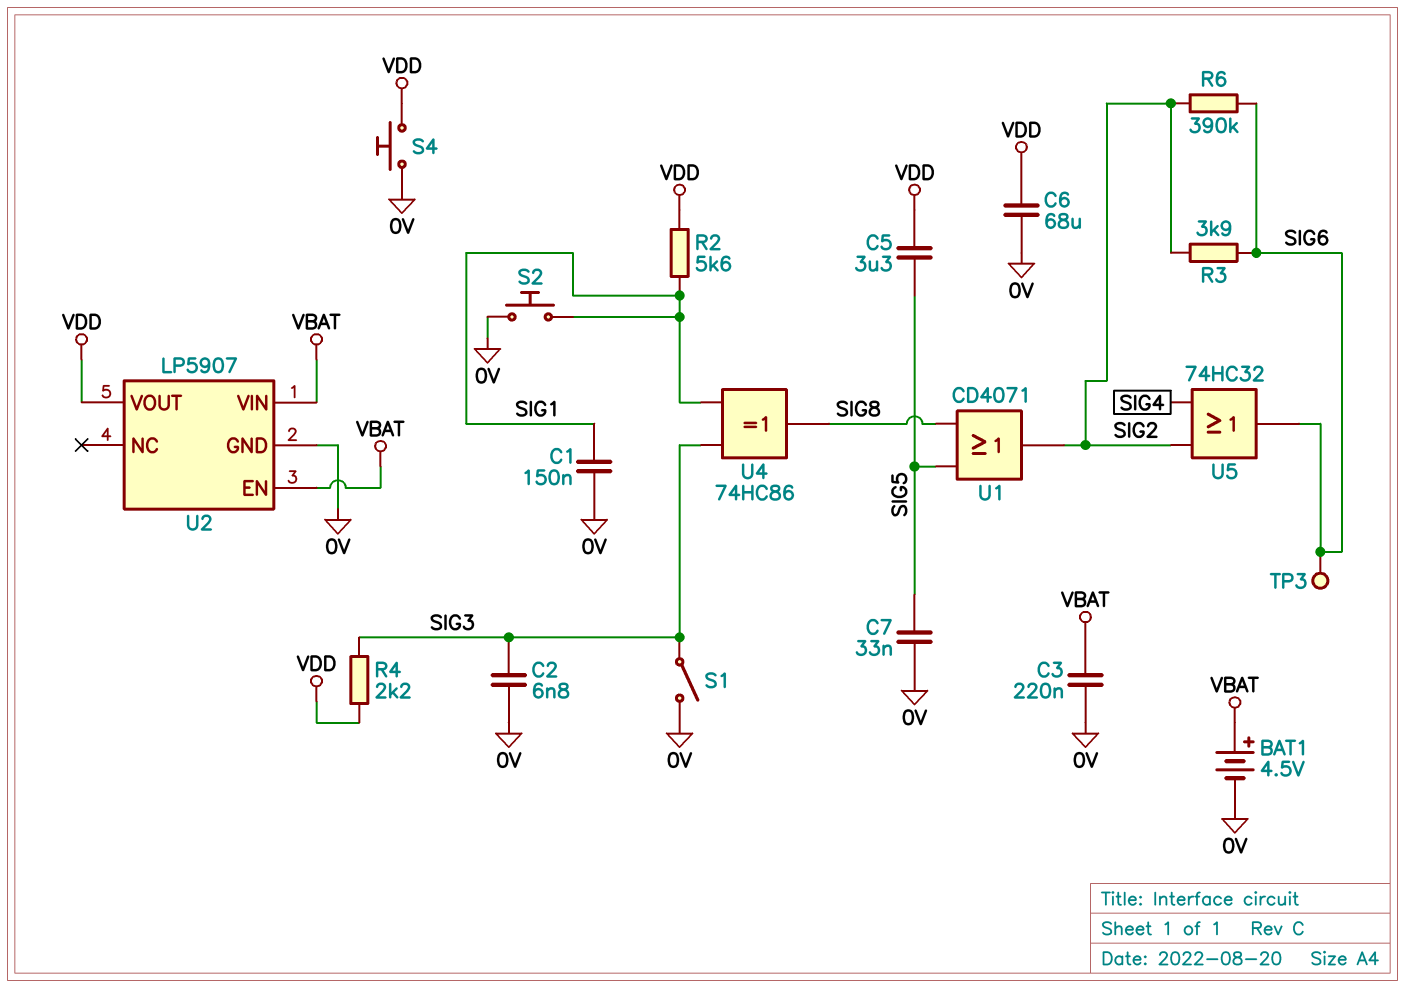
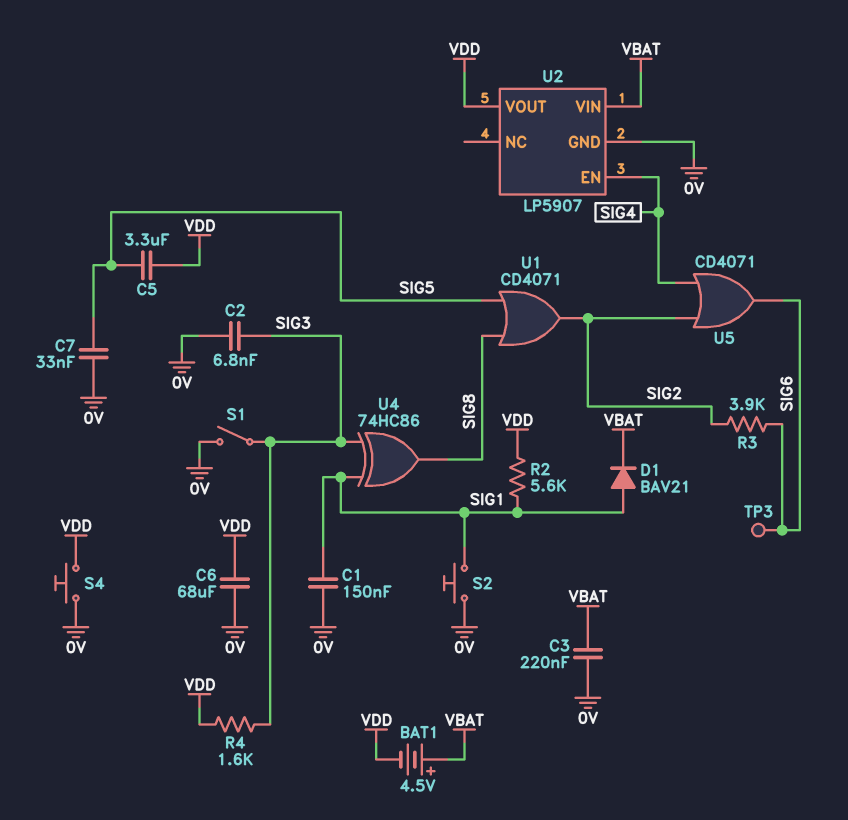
BAT1: 4.5V (plus VBAT, minus 0V) -> 4.5V (plus VBAT, minus VDD)
D1: none -> diode BAV21 (A SIG1, K VBAT)
R4: 2.2k (SIG3, VDD) -> 1.6k (SIG3, VDD)
R6: 390k (SIG2, SIG6) -> none
U2 pin EN: VBAT -> SIG4
U5: OR 74HC32 (in SIG2, in SIG4, out SIG6) -> OR CD4071 (in SIG2, in SIG4, out SIG6)

